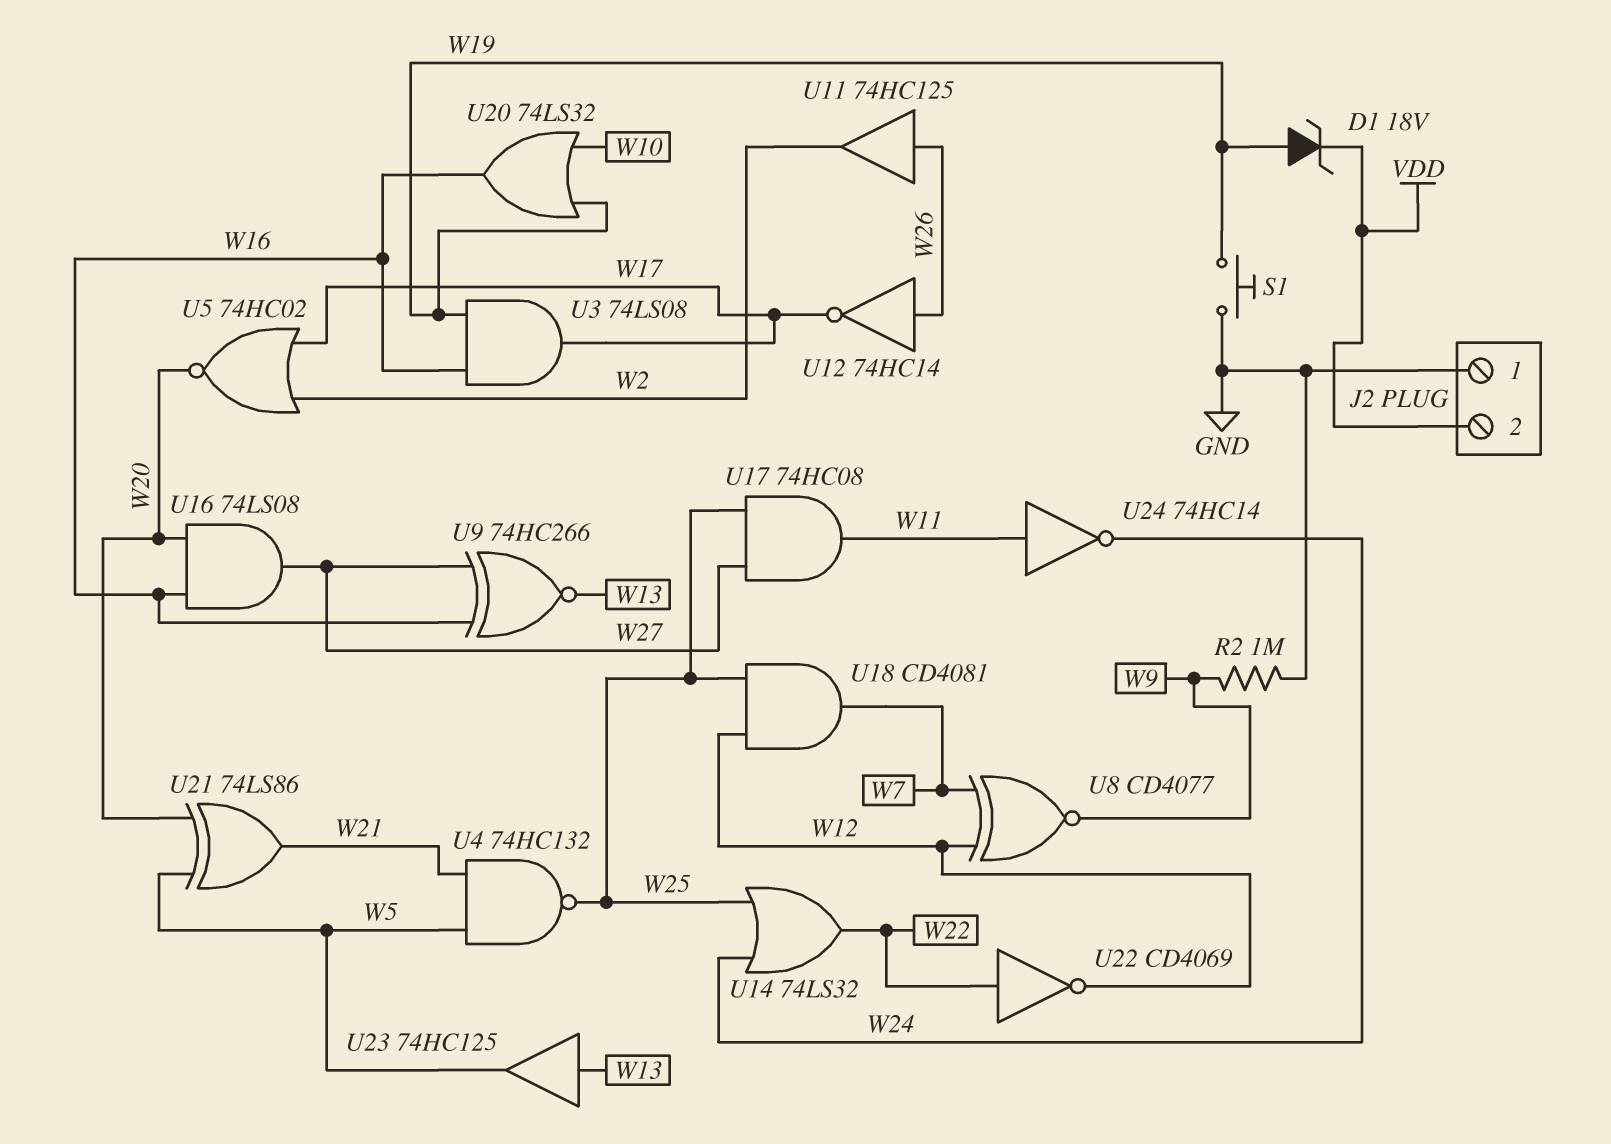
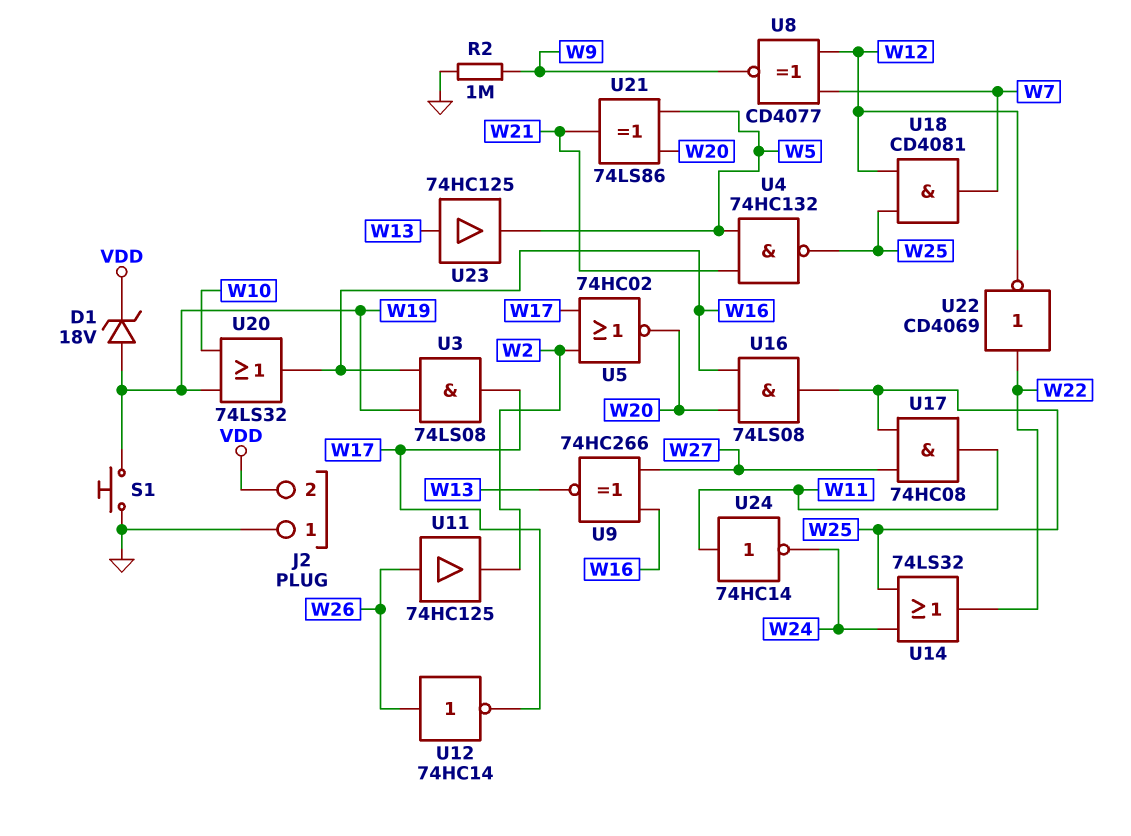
U16: AND 74LS08 (in W16, in W20, out W27) -> AND 74LS08 (in W16, in W20, out W25)

